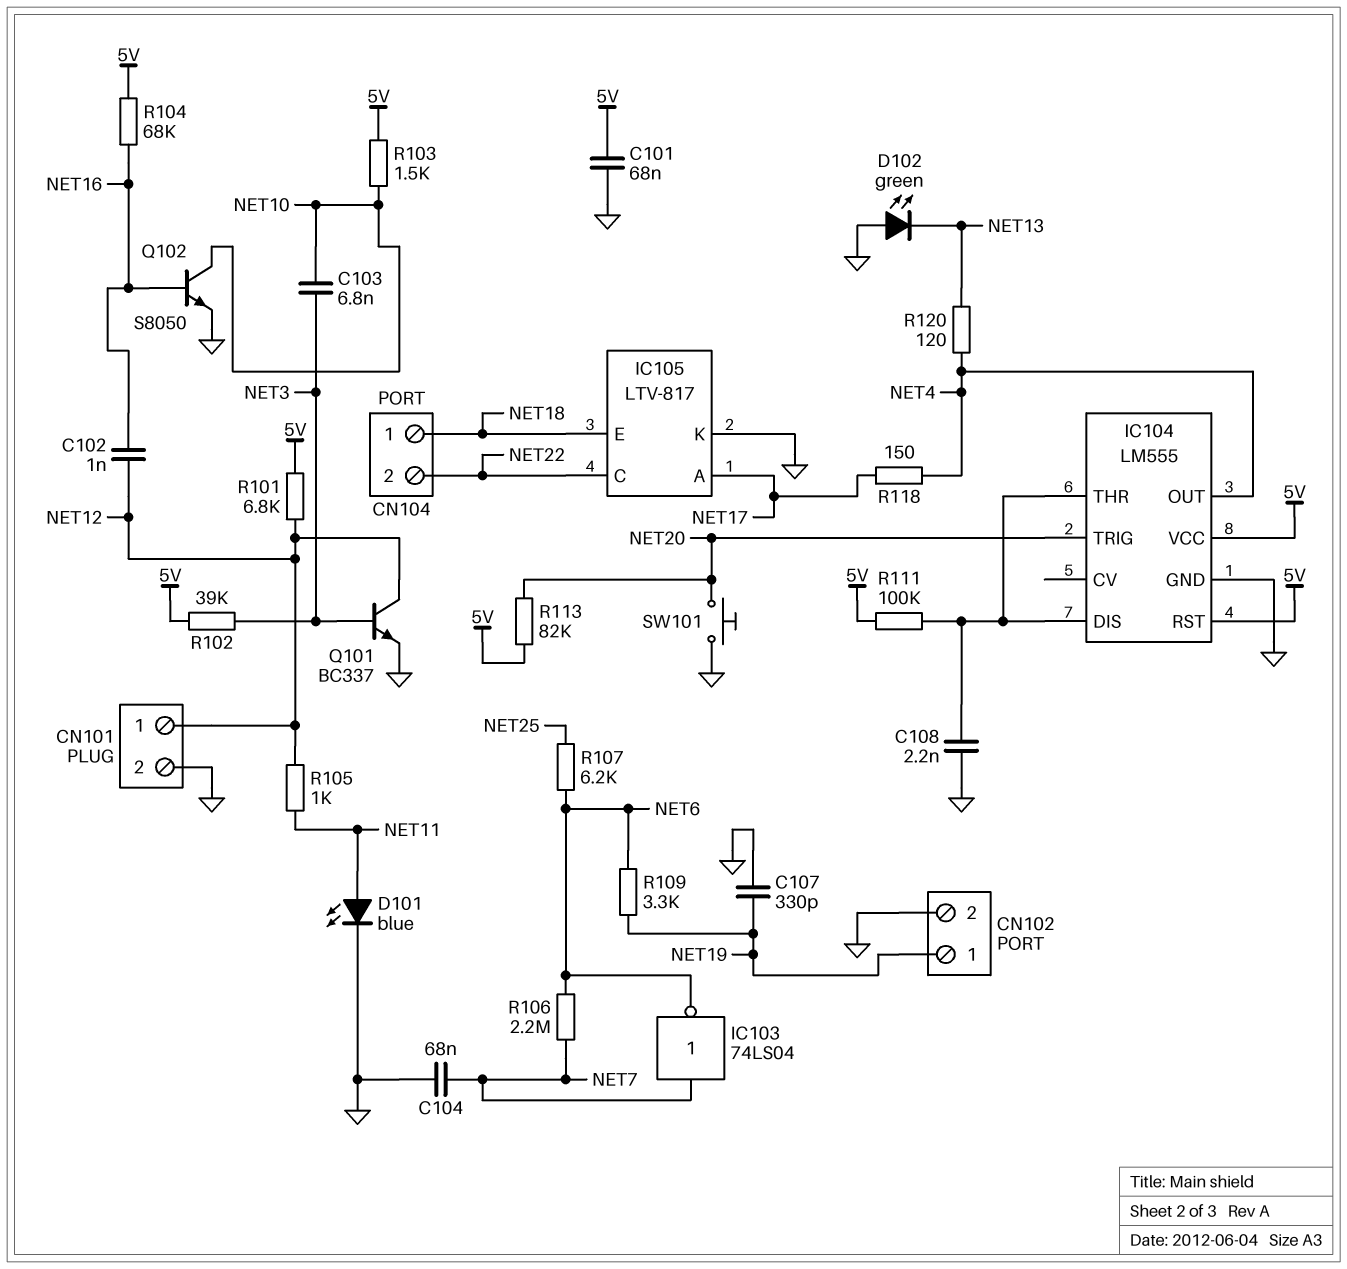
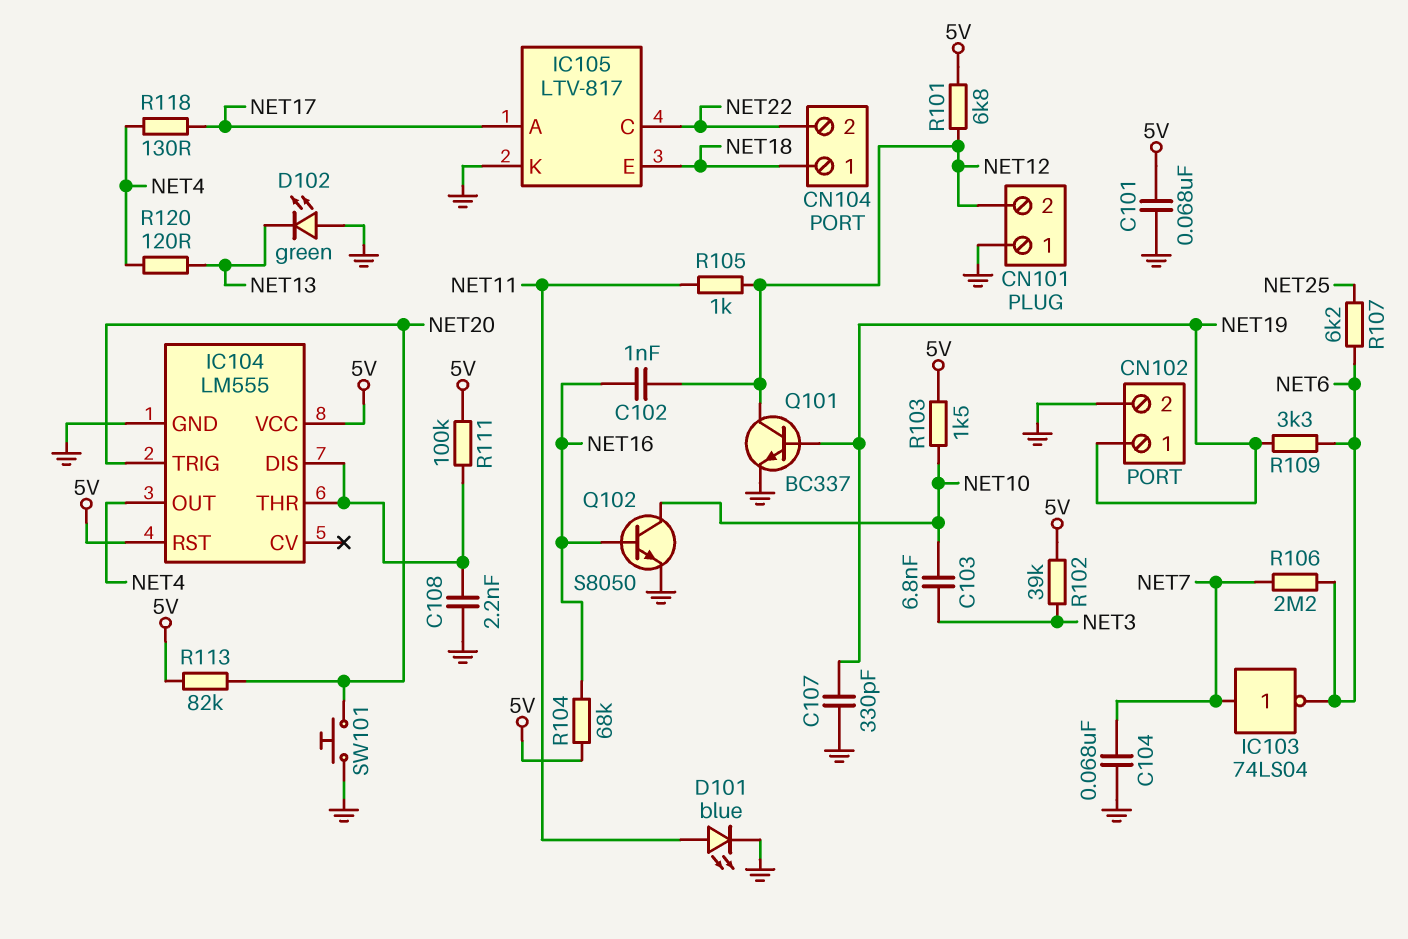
CN101 pin 1: NET12 -> GND
CN101 pin 2: GND -> NET12
Q101: NPN BC337 (B NET3, C NET12, E GND) -> NPN BC337 (B NET19, C NET12, E GND)
R118: 150 (NET4, NET17) -> 130 (NET4, NET17)

